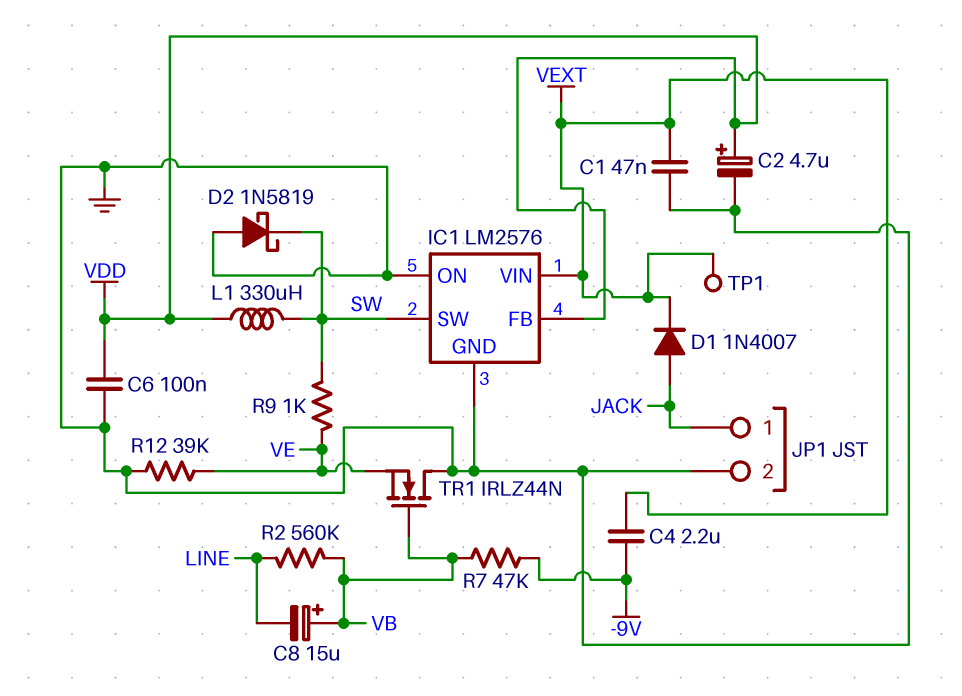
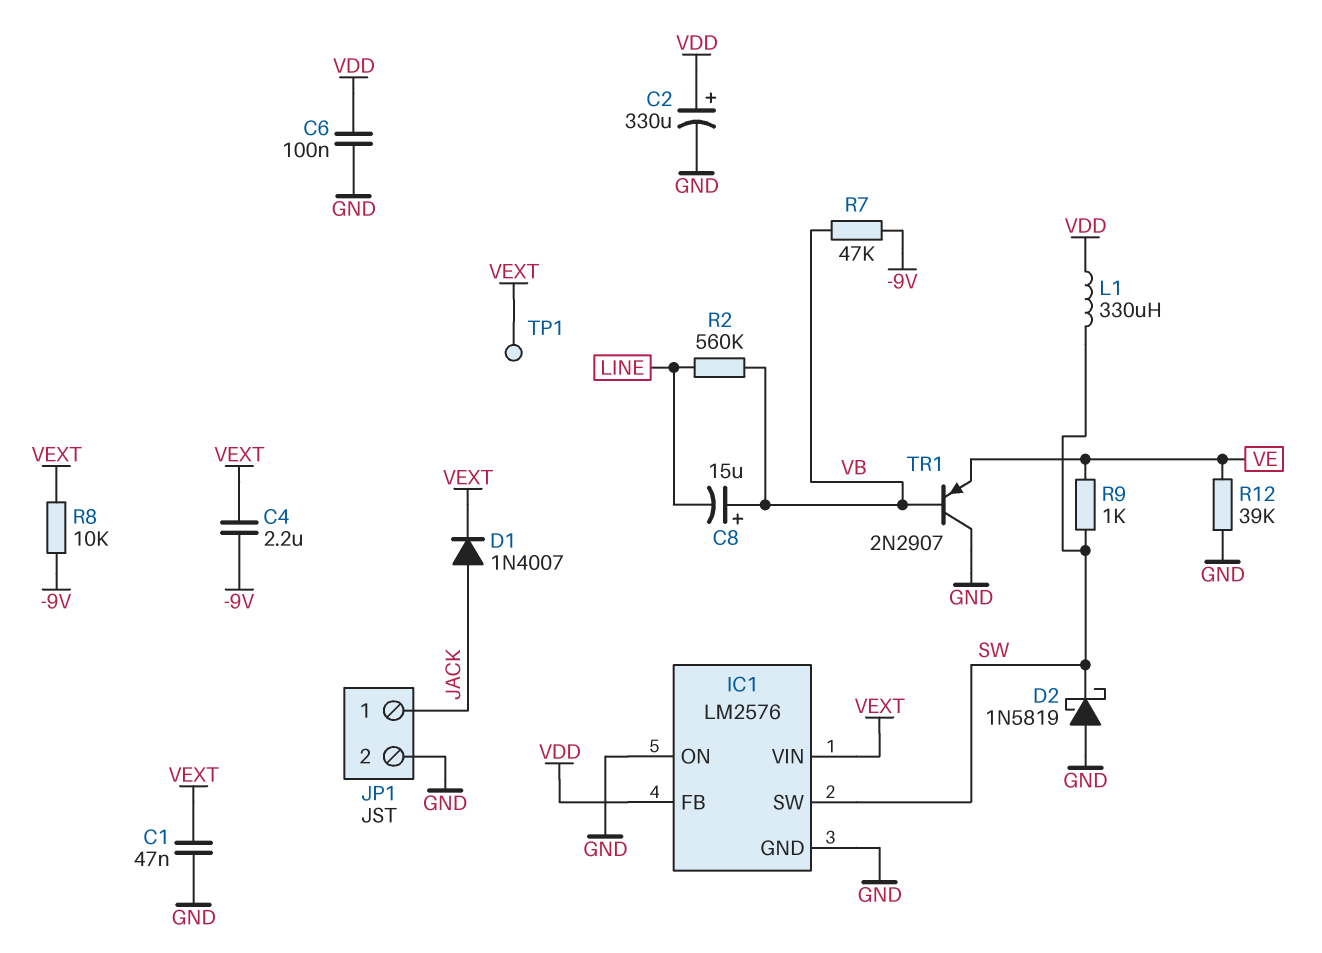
C2: 4.7uF (plus VDD, minus GND) -> 330uF (plus VDD, minus GND)
R8: none -> 10k (-9V, VEXT)
TR1: NMOS IRLZ44N (G VB, D GND, S VE) -> PNP 2N2907 (B VB, C GND, E VE)

